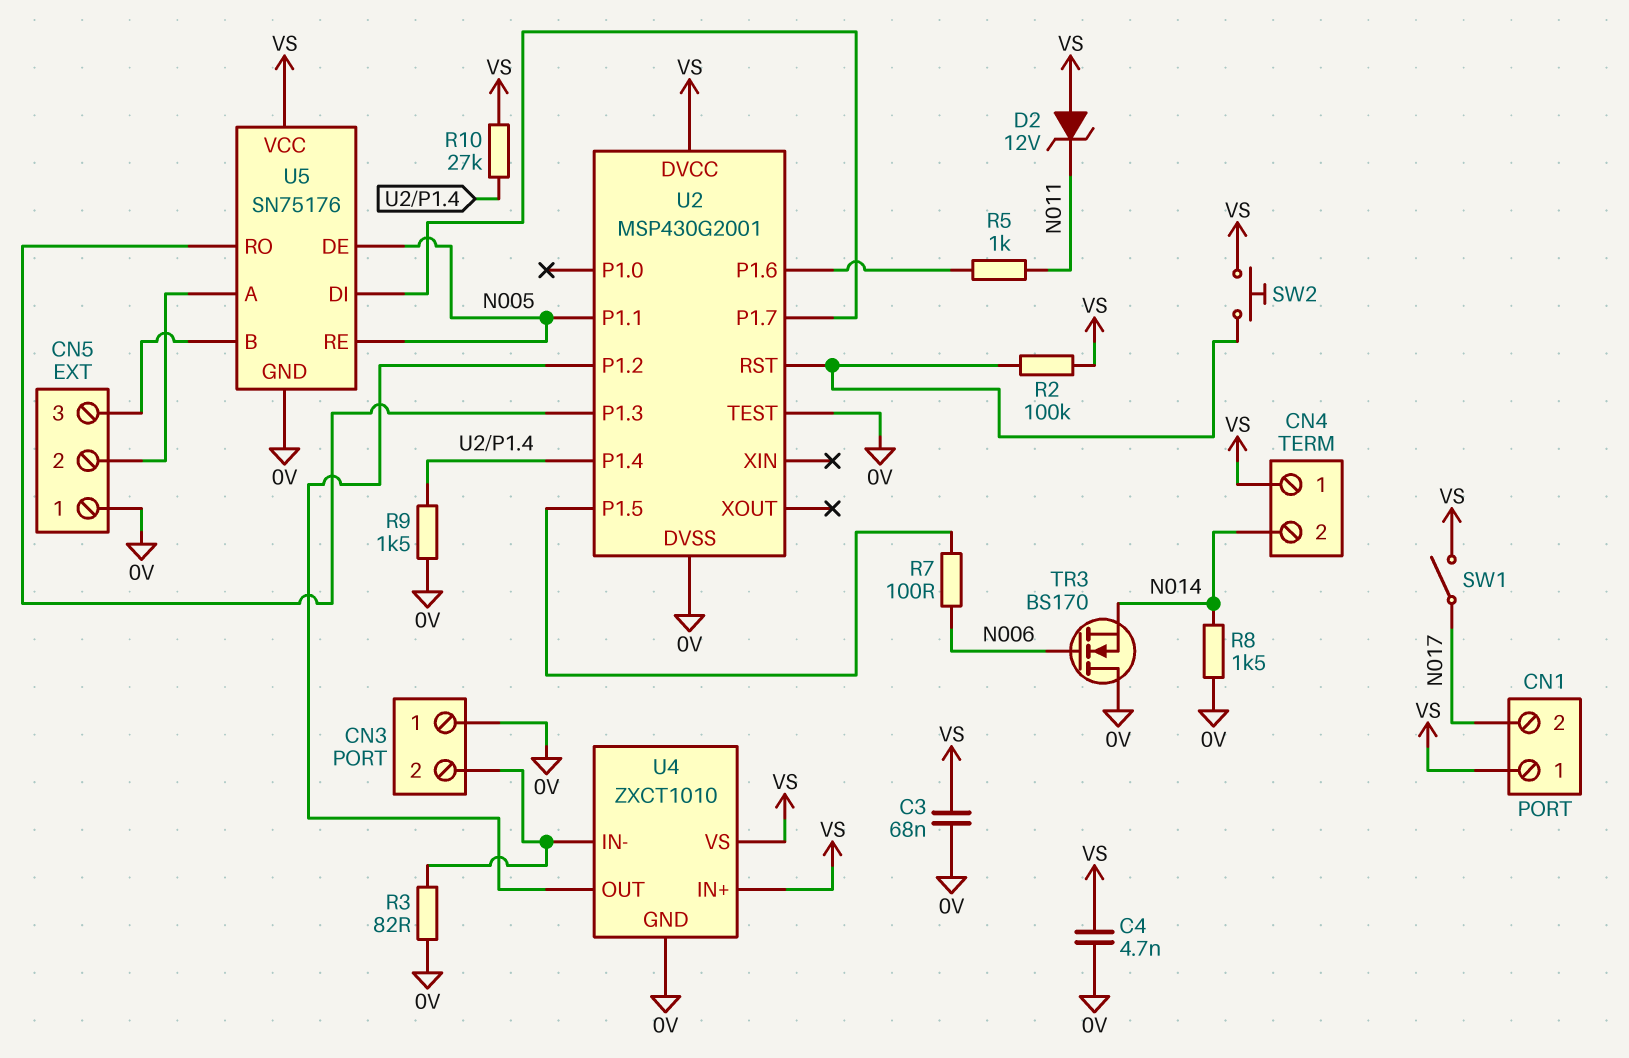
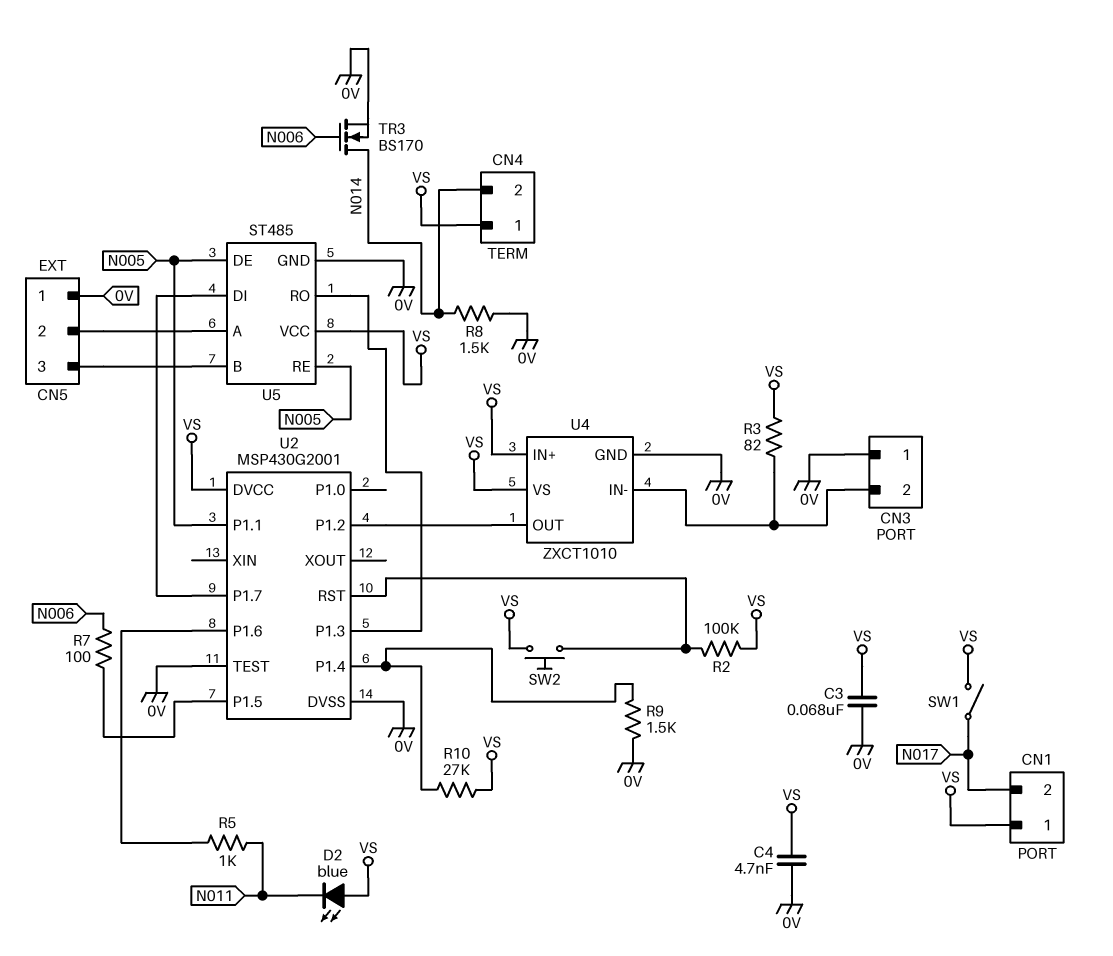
D2: zener 12V (A VS, K N011) -> LED blue (A VS, K N011)
R3: 82 (0V, CN3/2) -> 82 (CN3/2, VS)
TR3: NMOS BS170 (G N006, D 0V, S N014) -> NMOS BS170 (G N006, D N014, S 0V)
U5: SN75176 -> ST485

